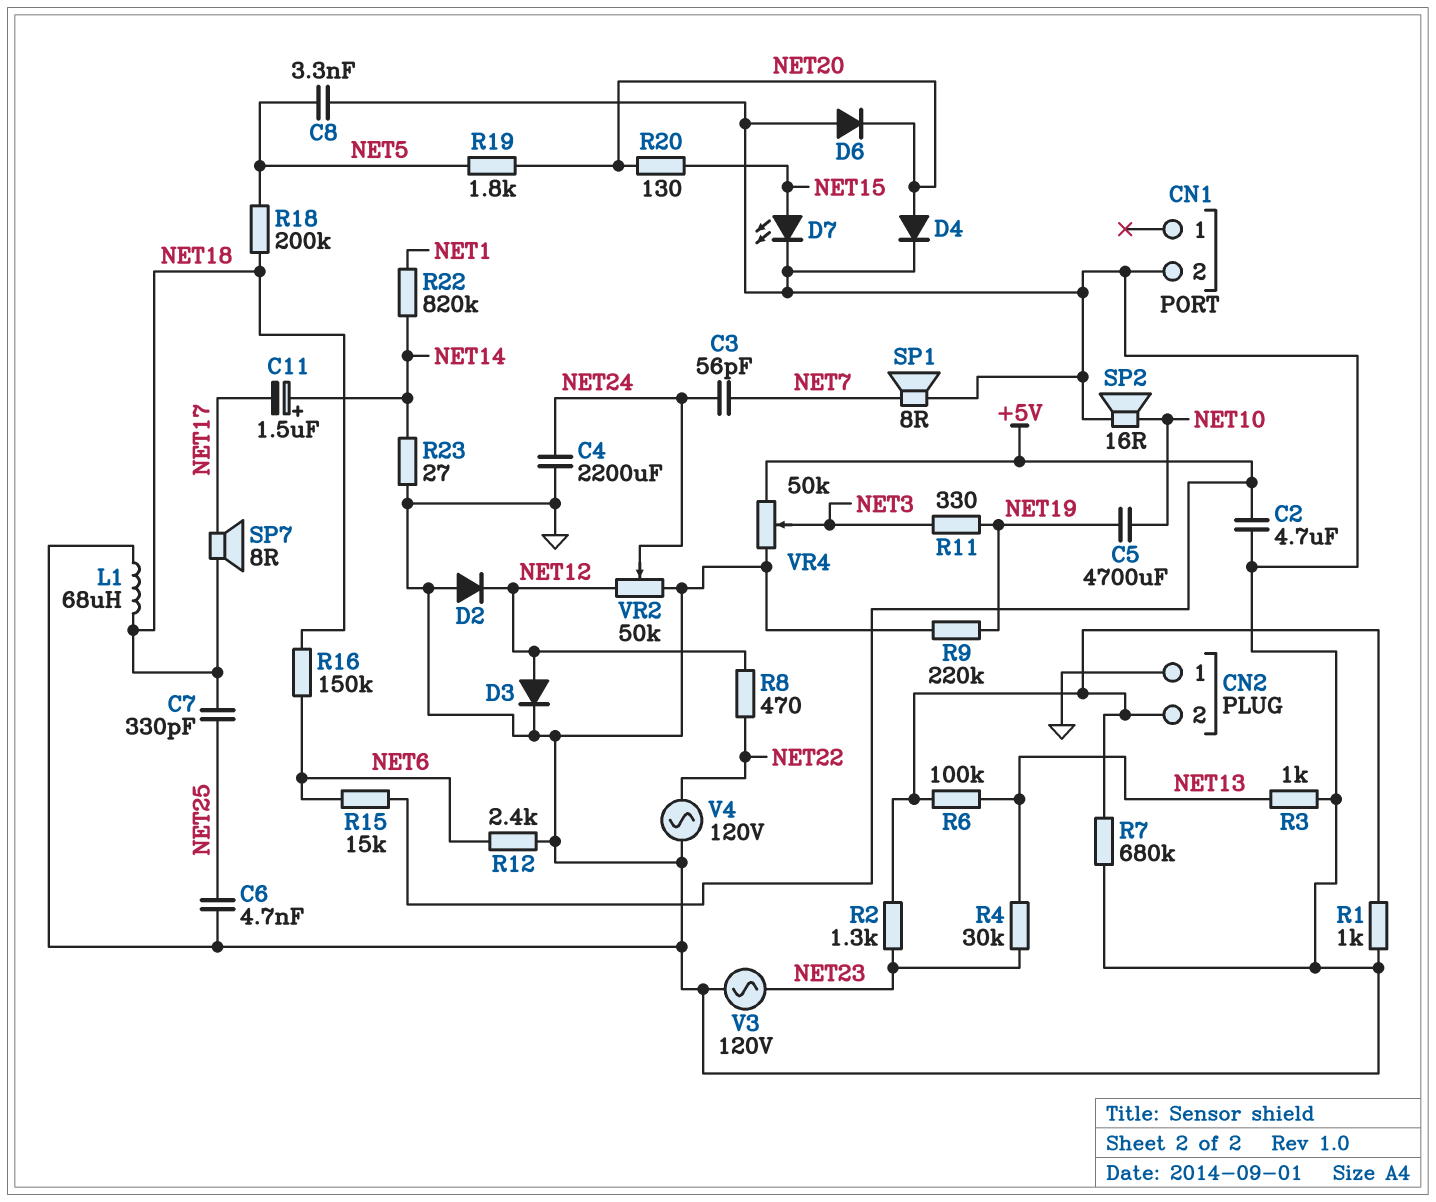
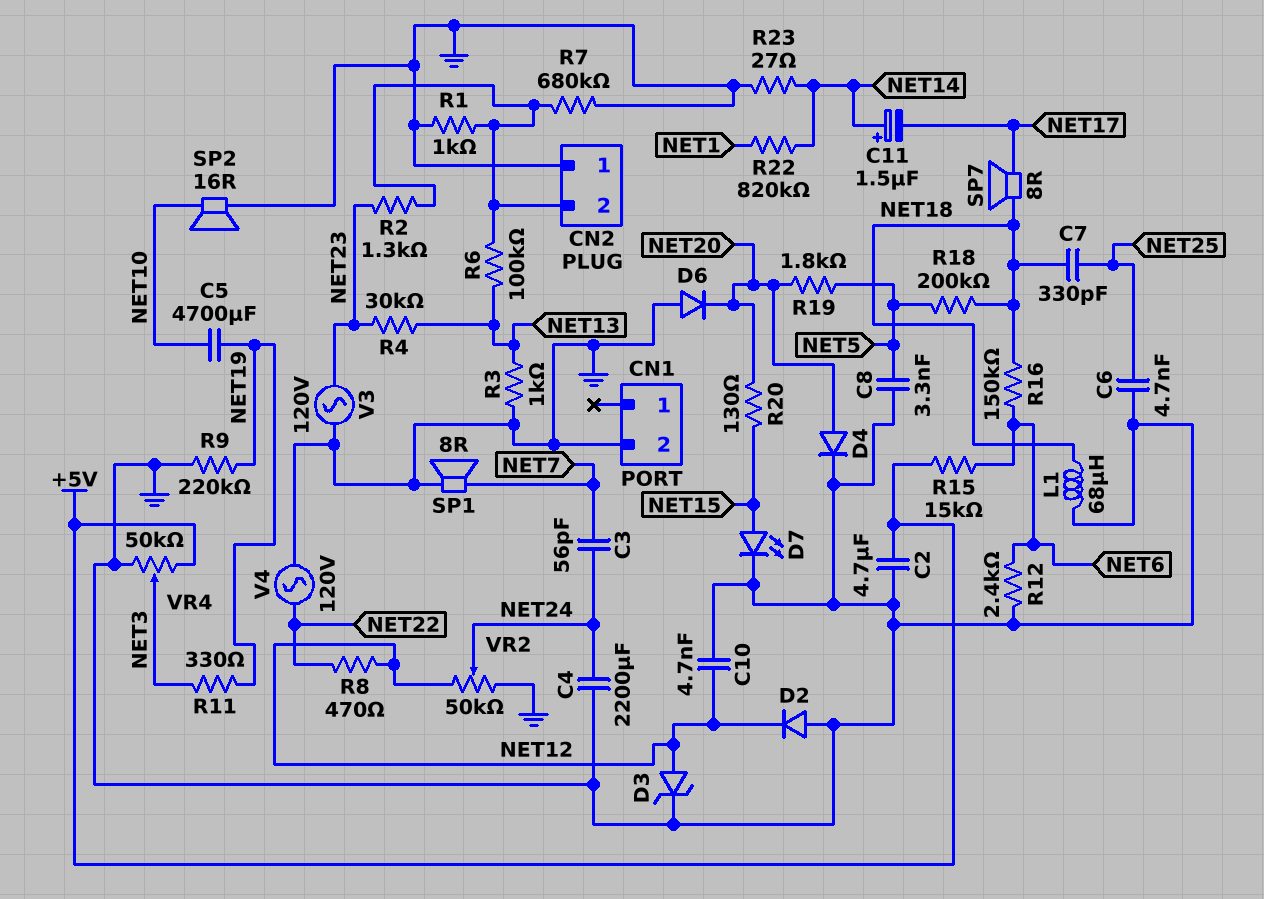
C10: none -> 4.7nF (GND, NET12)
D3: diode (A NET12, K GND) -> zener (A NET12, K GND)

